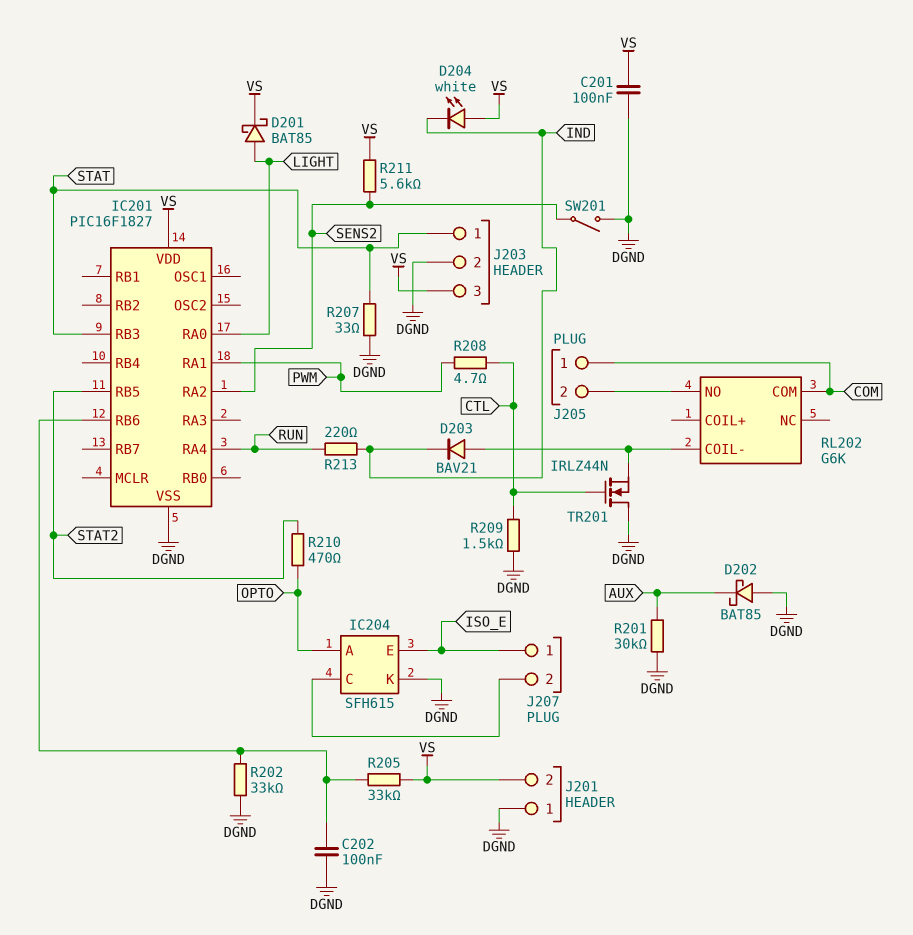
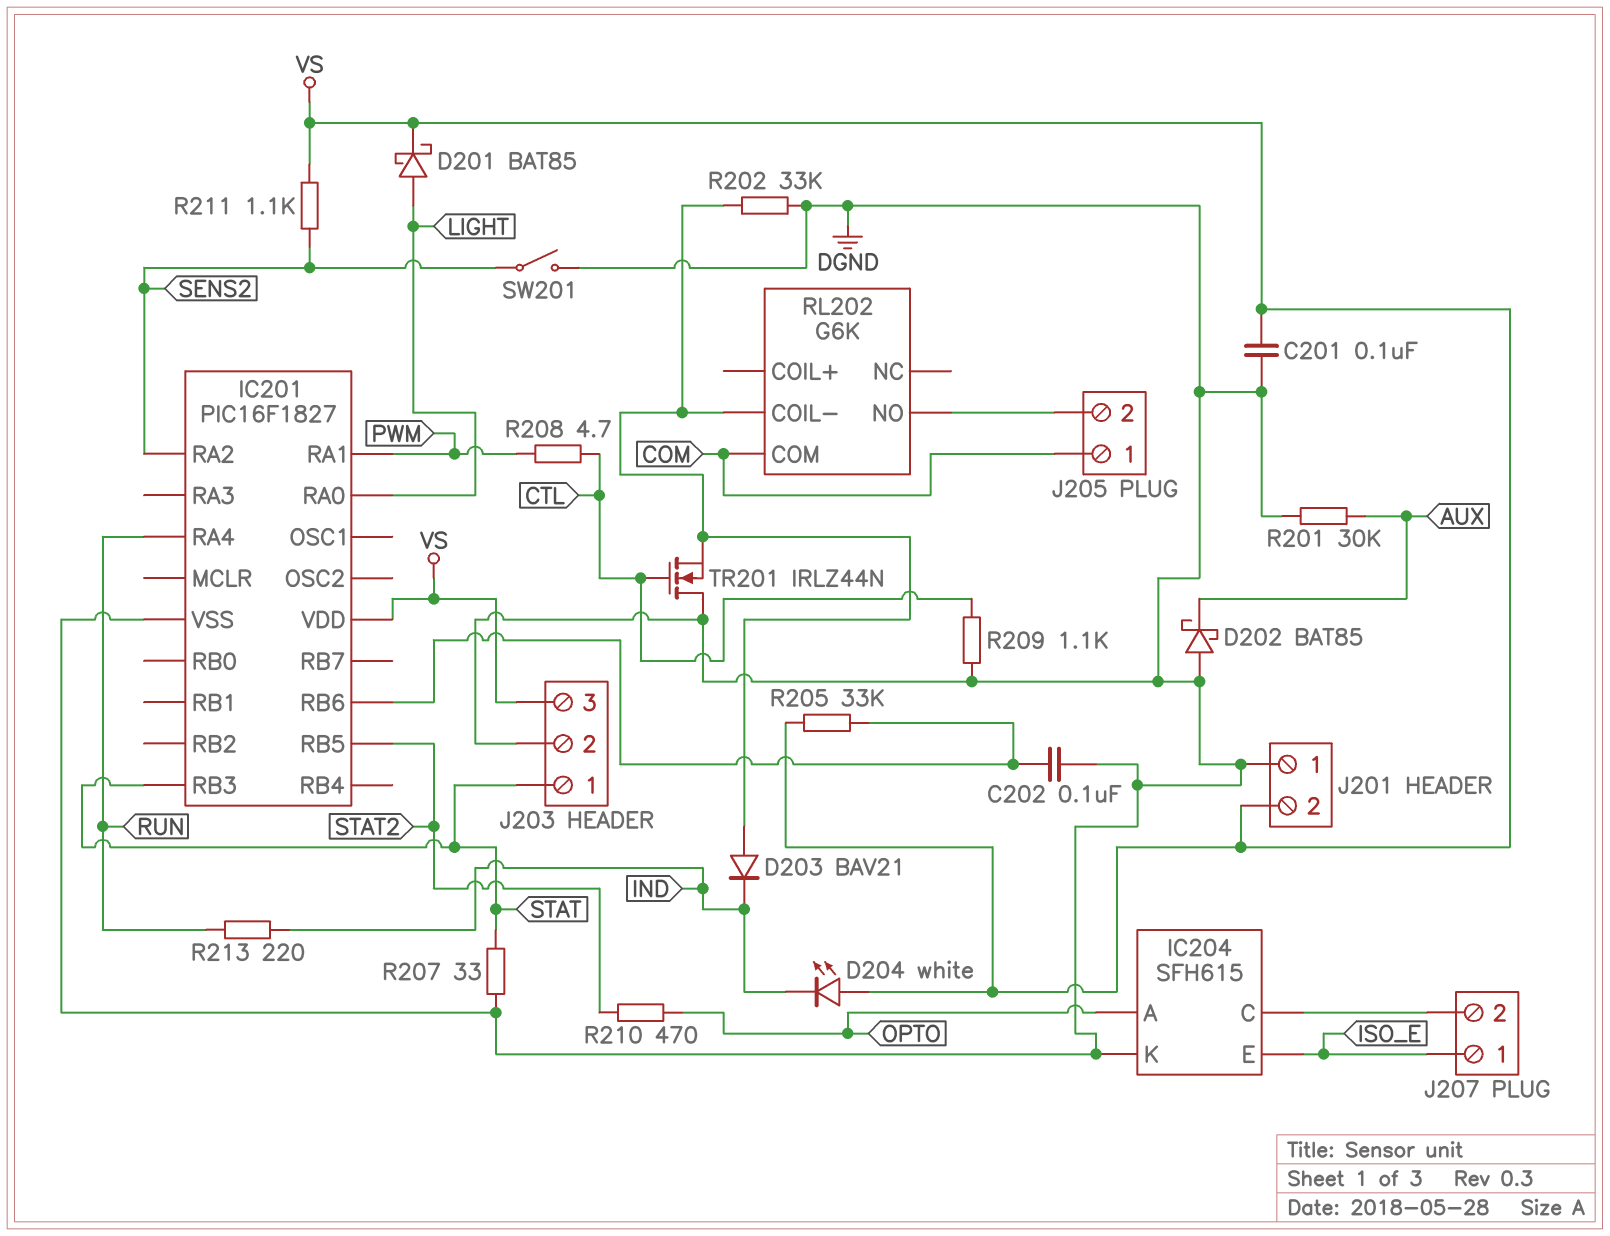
R202: 33k (DGND, IC201/RB6) -> 33k (DGND, RL202/COIL-)
R209: 1.5k (CTL, DGND) -> 1.1k (CTL, DGND)
R211: 5.6k (SENS2, VS) -> 1.1k (SENS2, VS)

